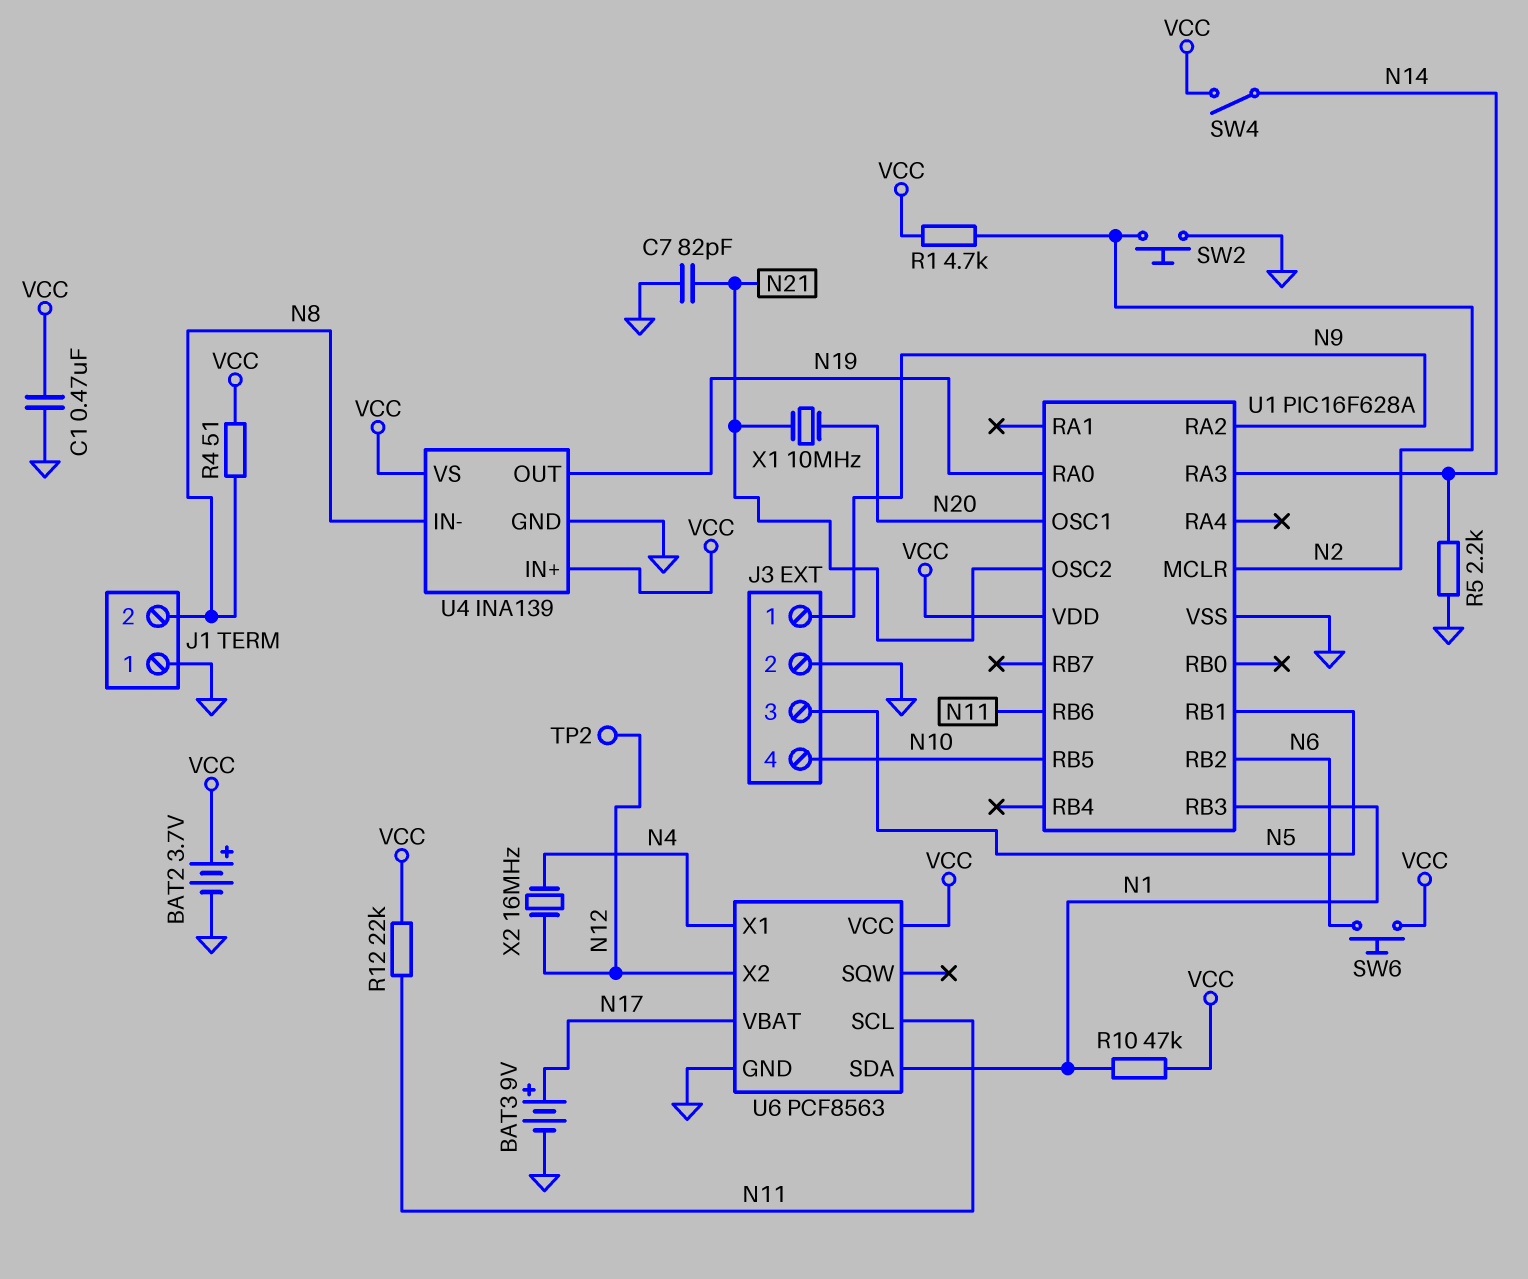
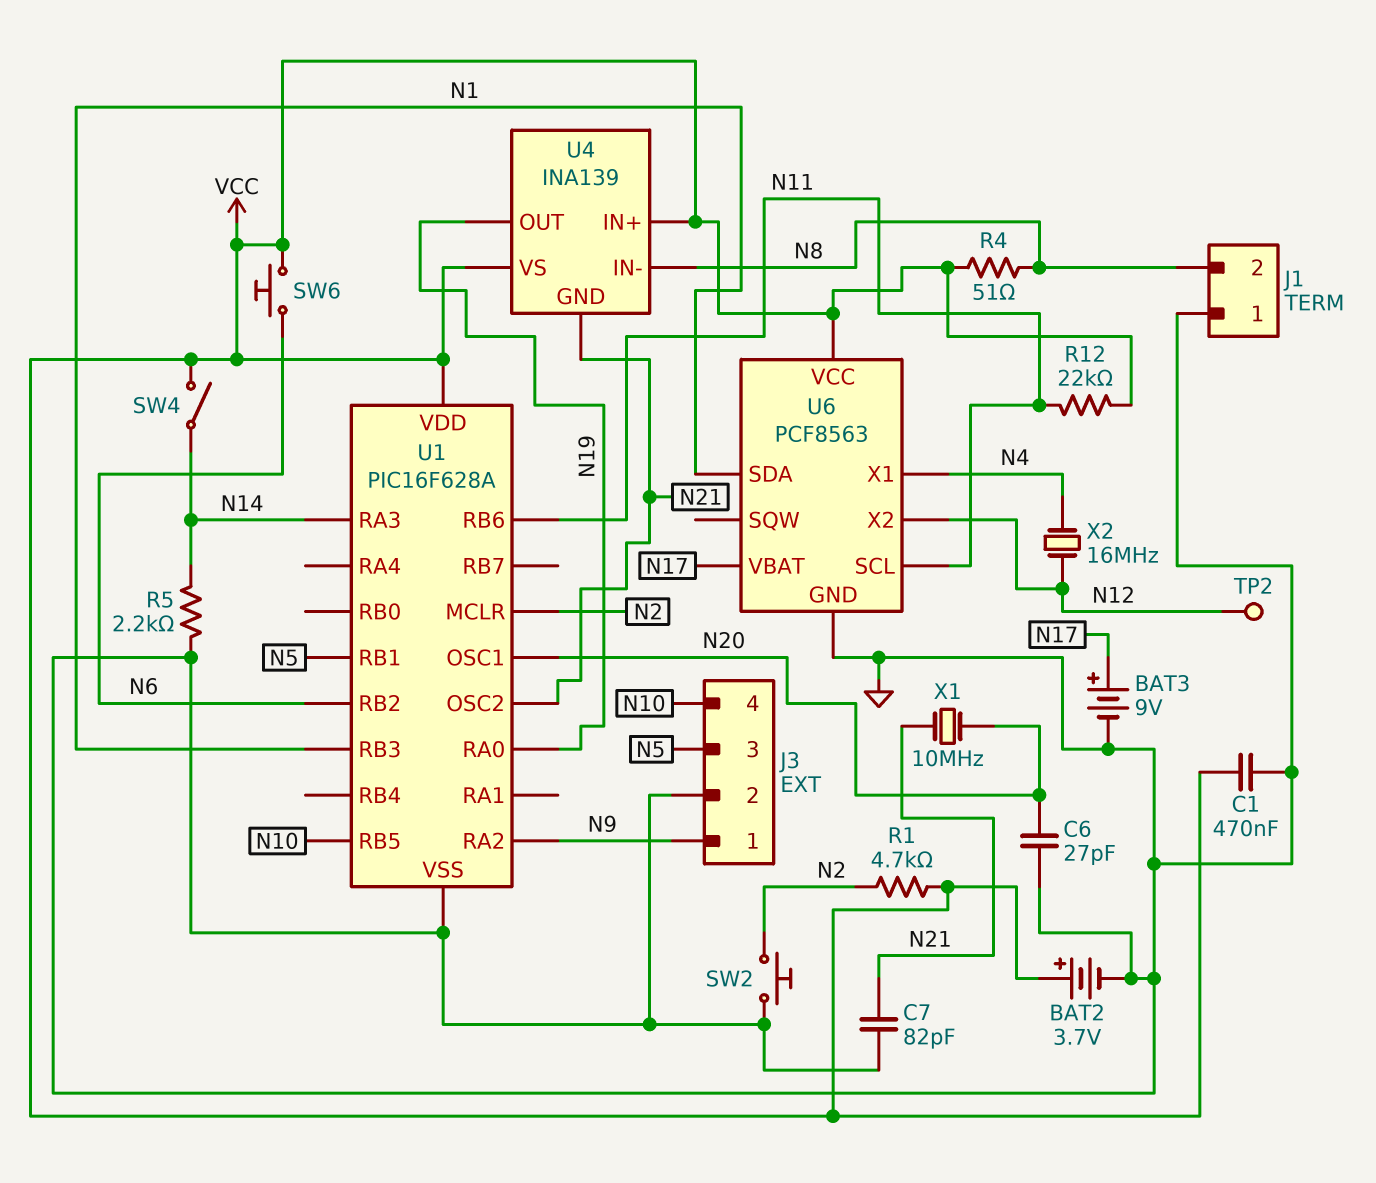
C6: none -> 27pF (GND, N20)
R10: 47k (N1, VCC) -> none
U4 pin GND: GND -> N21

